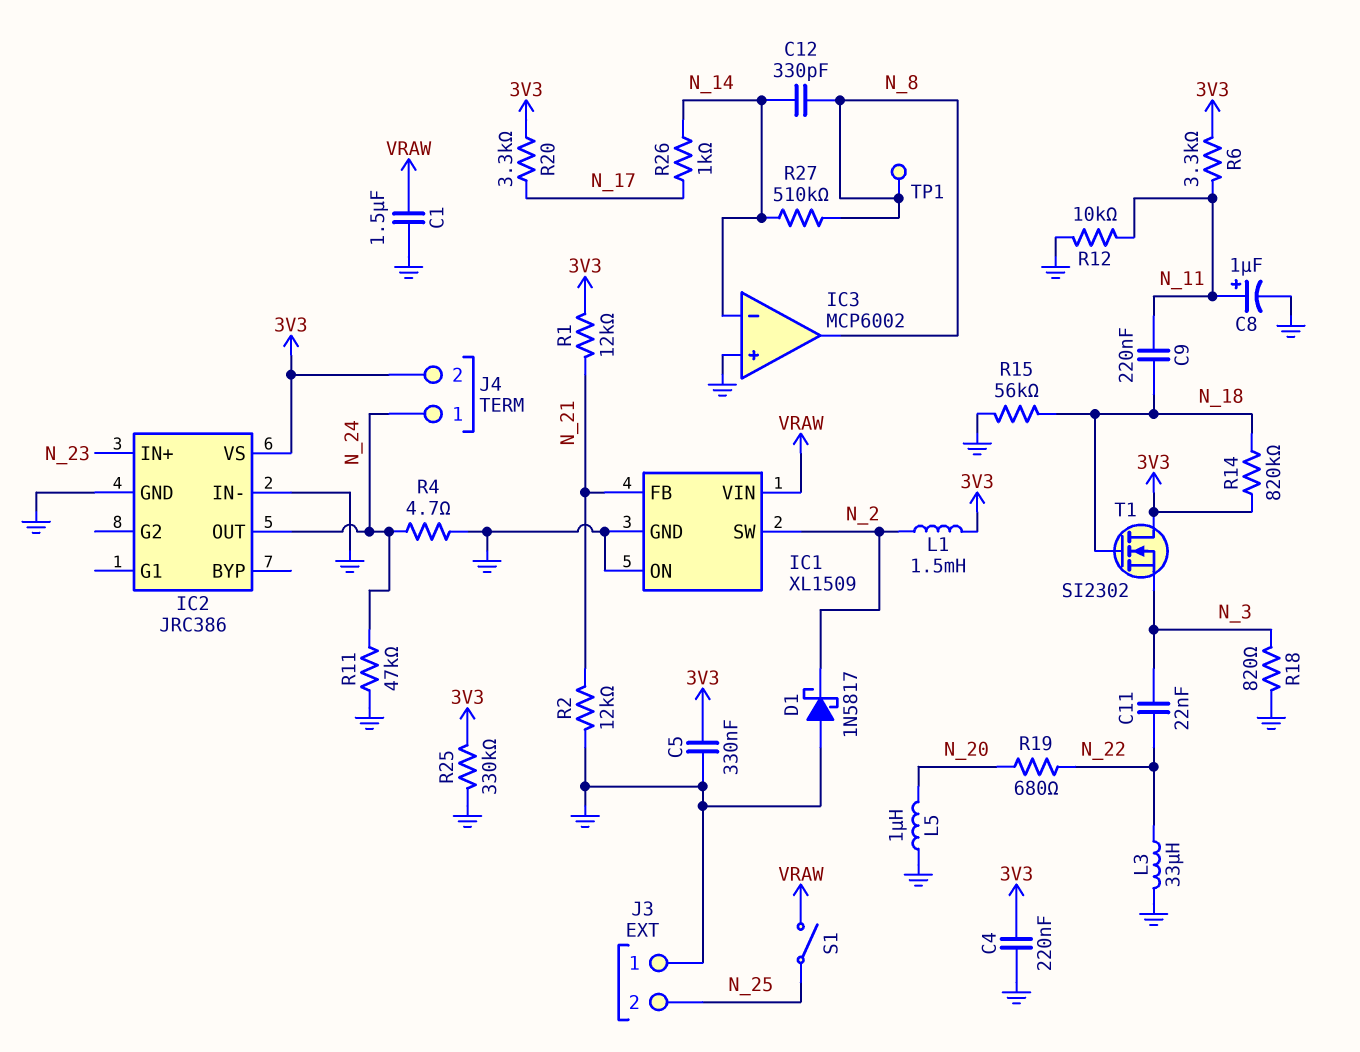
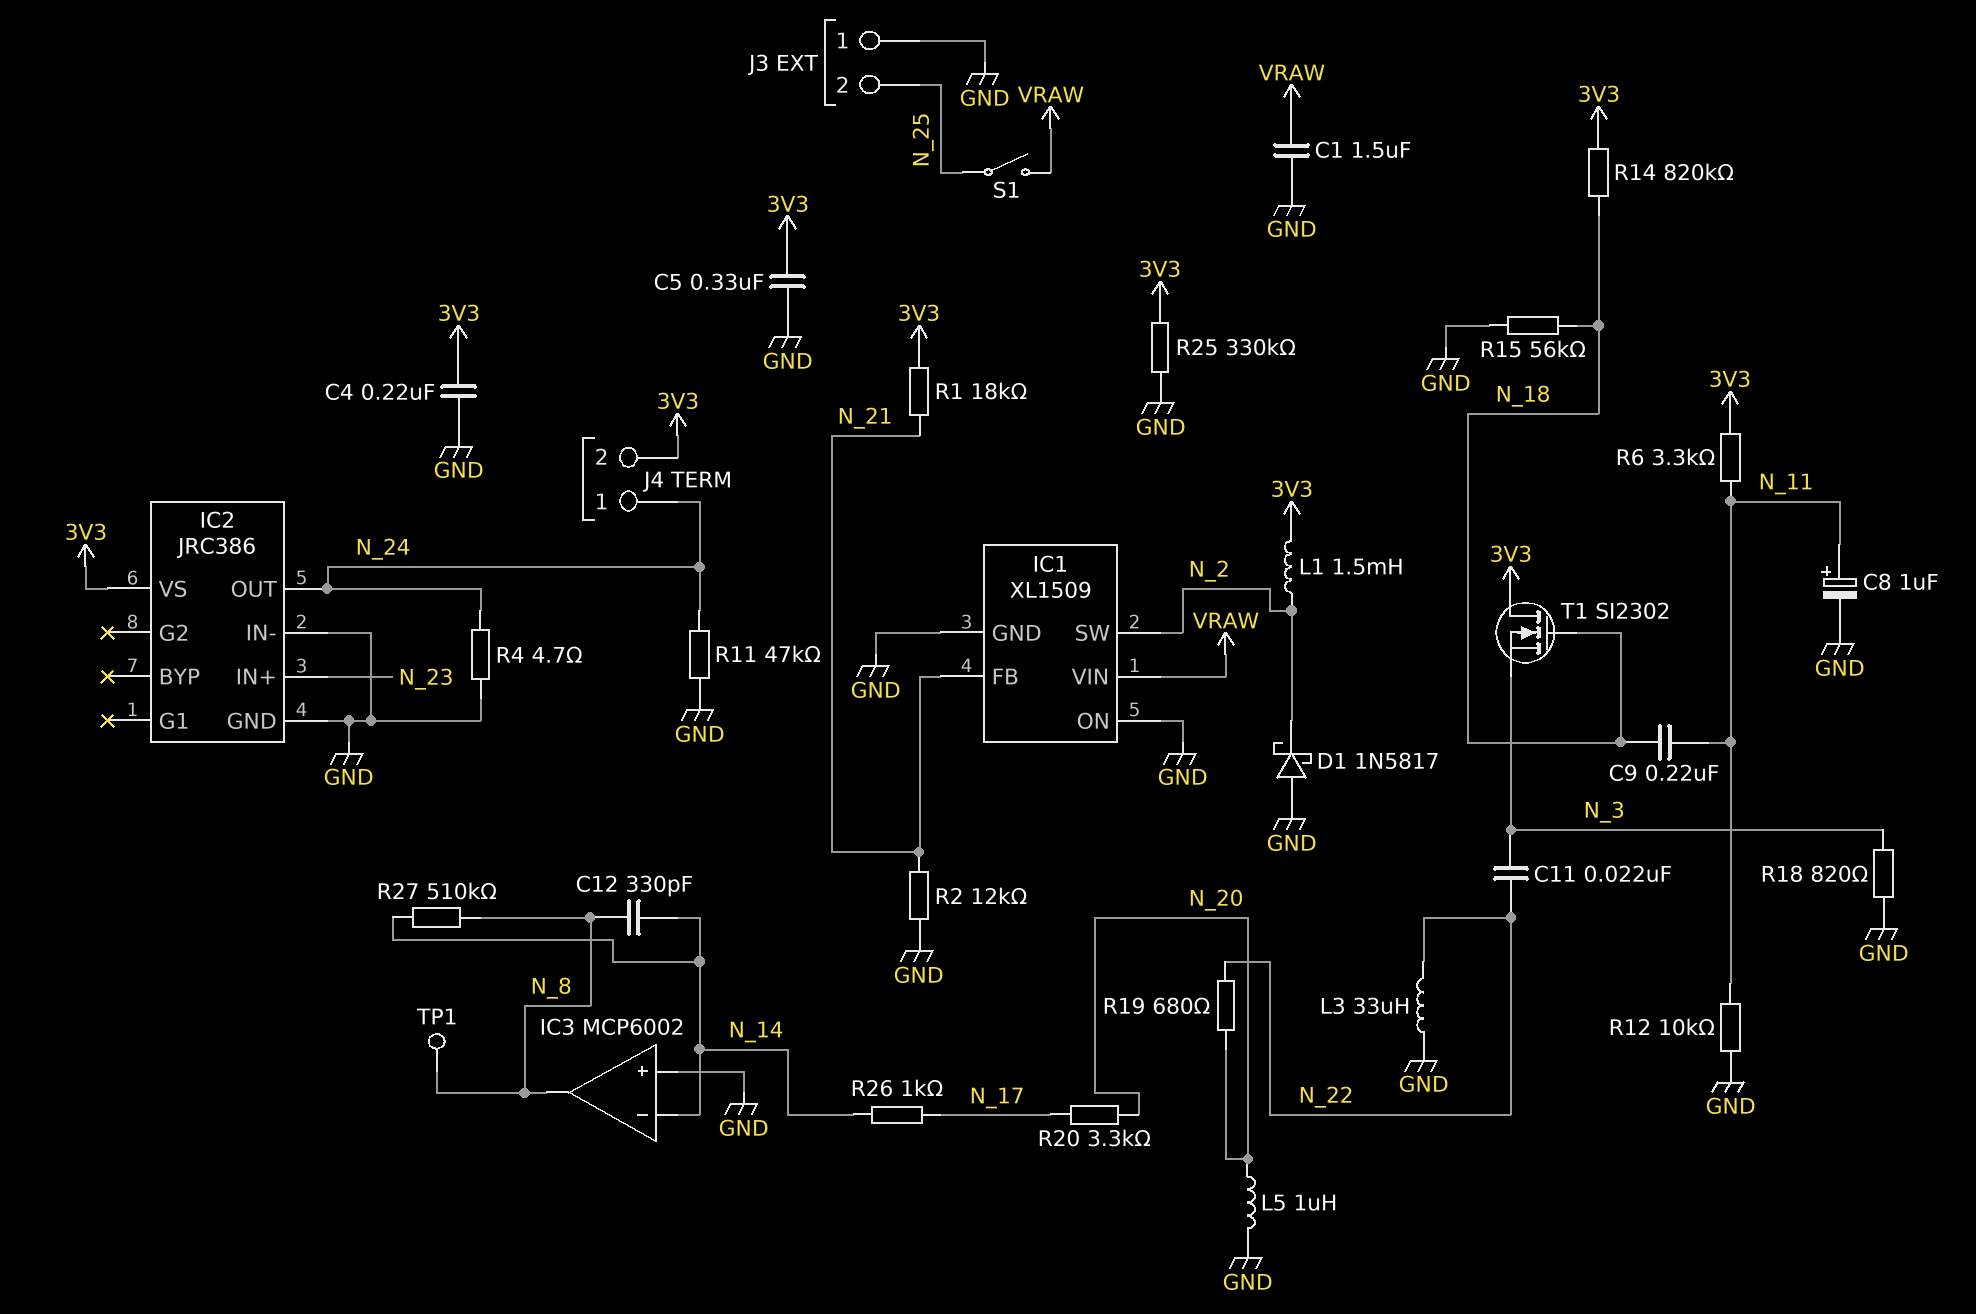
R1: 12k (3V3, N_21) -> 18k (3V3, N_21)
R20: 3.3k (3V3, N_17) -> 3.3k (N_17, N_20)

